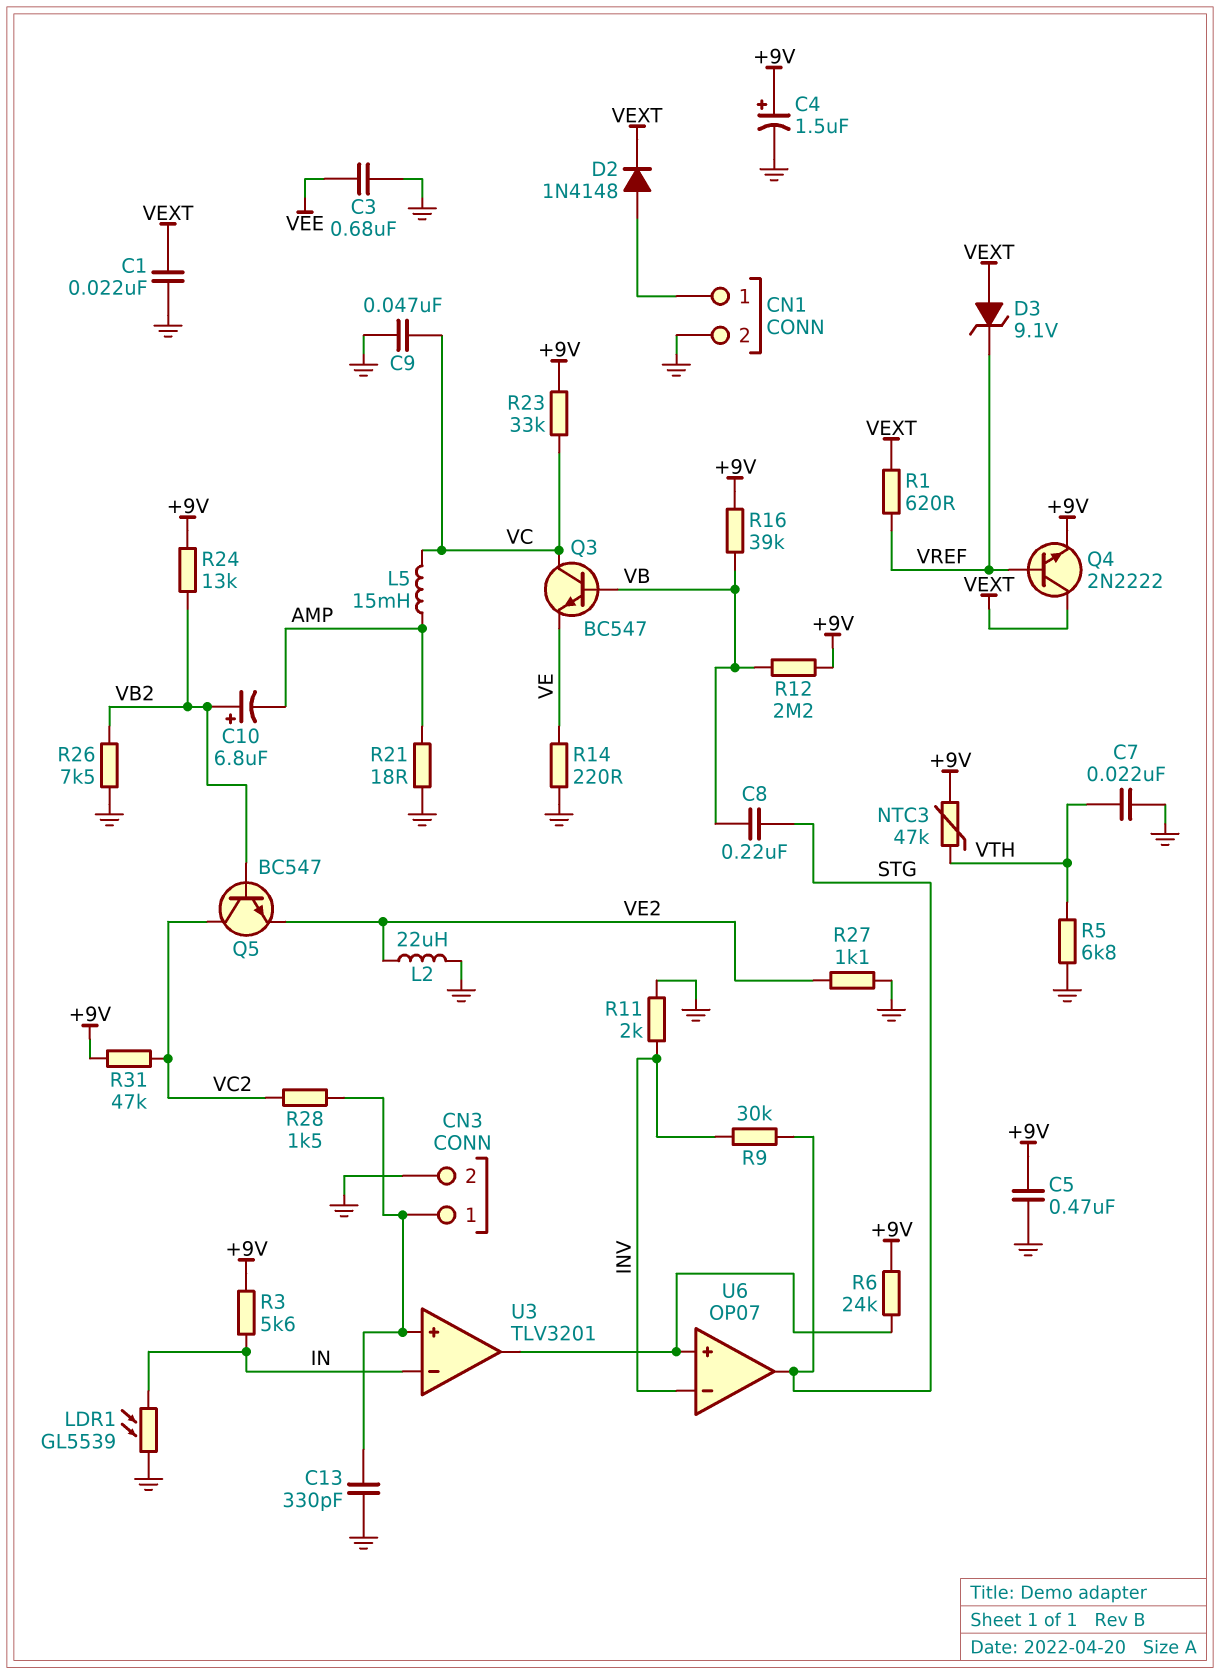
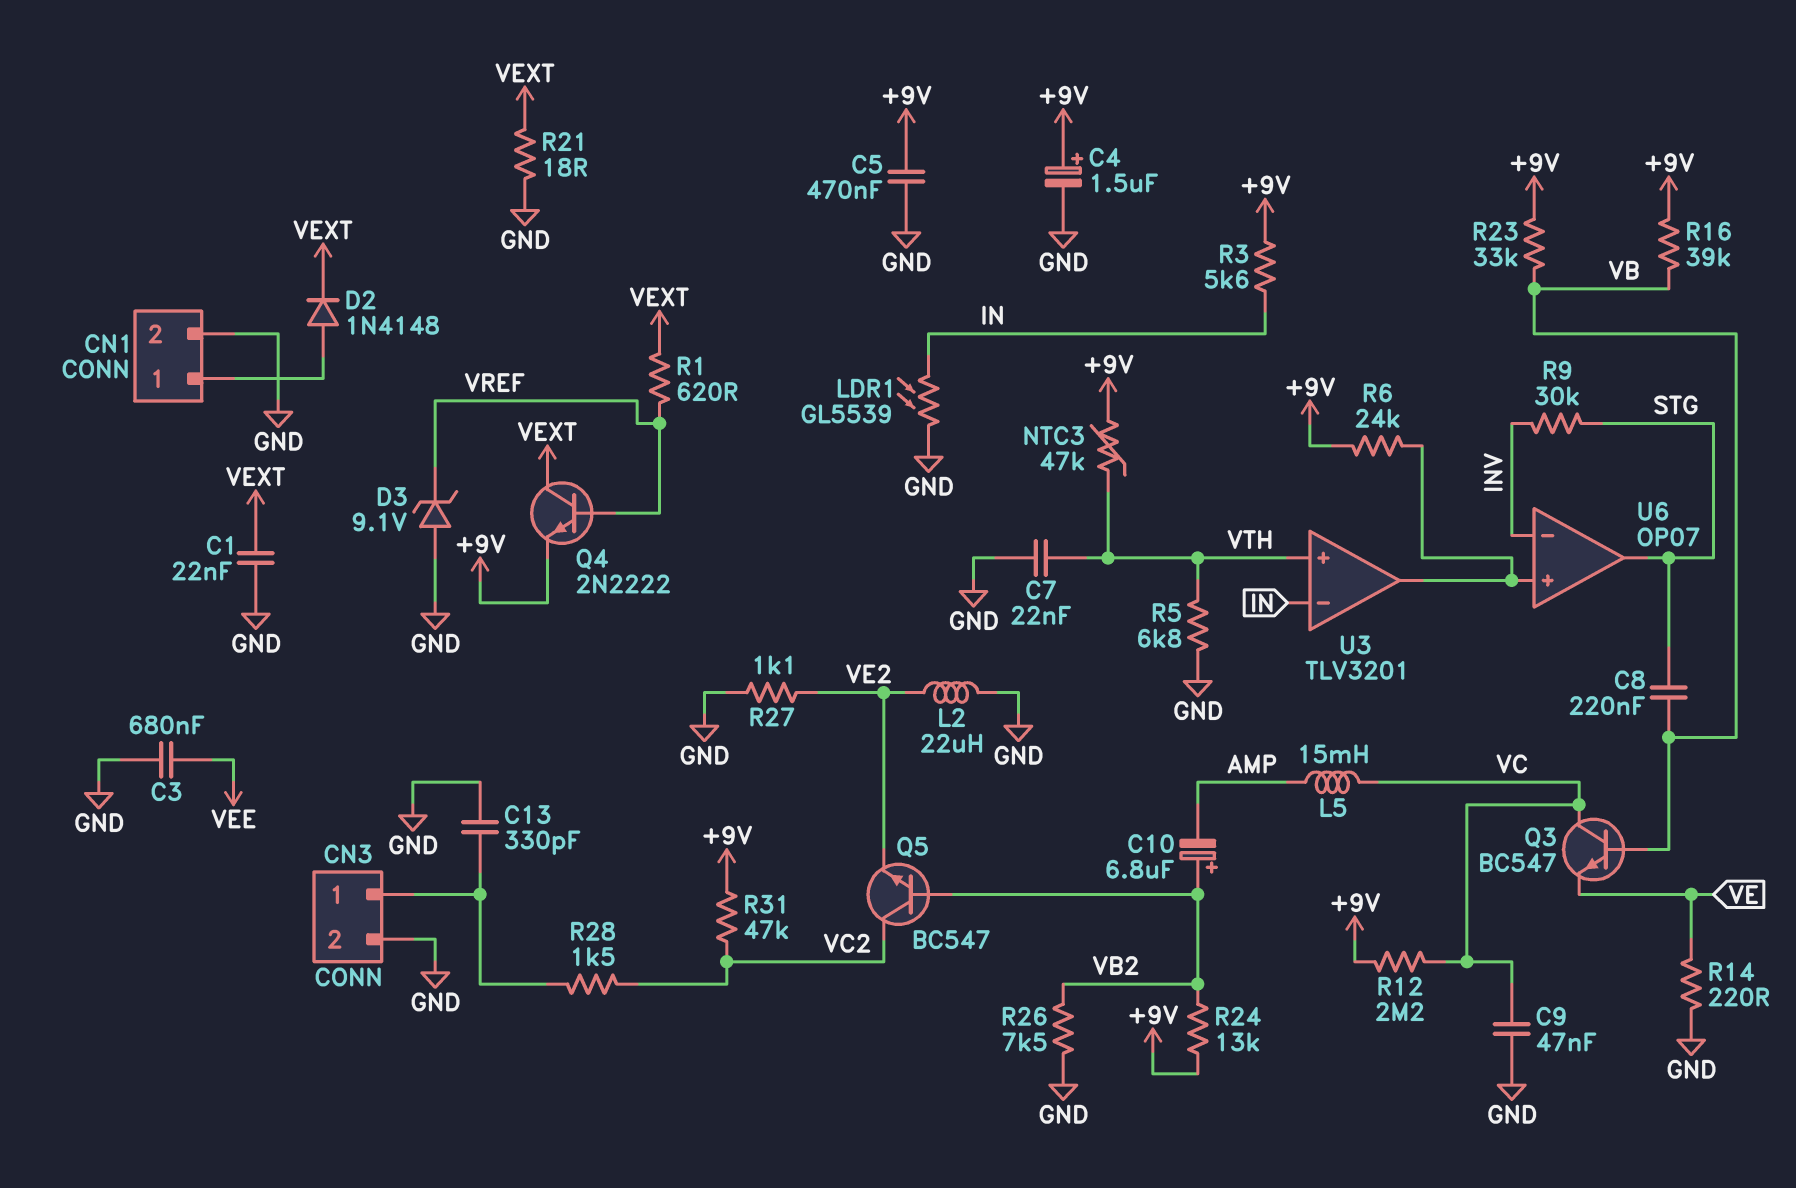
D3: zener 9.1V (A VEXT, K VREF) -> zener 9.1V (A GND, K VREF)
R11: 2k (GND, INV) -> none
R12: 2.2M (+9V, VB) -> 2.2M (+9V, VC)
R21: 18 (AMP, GND) -> 18 (GND, VEXT)
R23: 33k (+9V, VC) -> 33k (+9V, VB)
U3 pin in+: CN3/1 -> VTH

